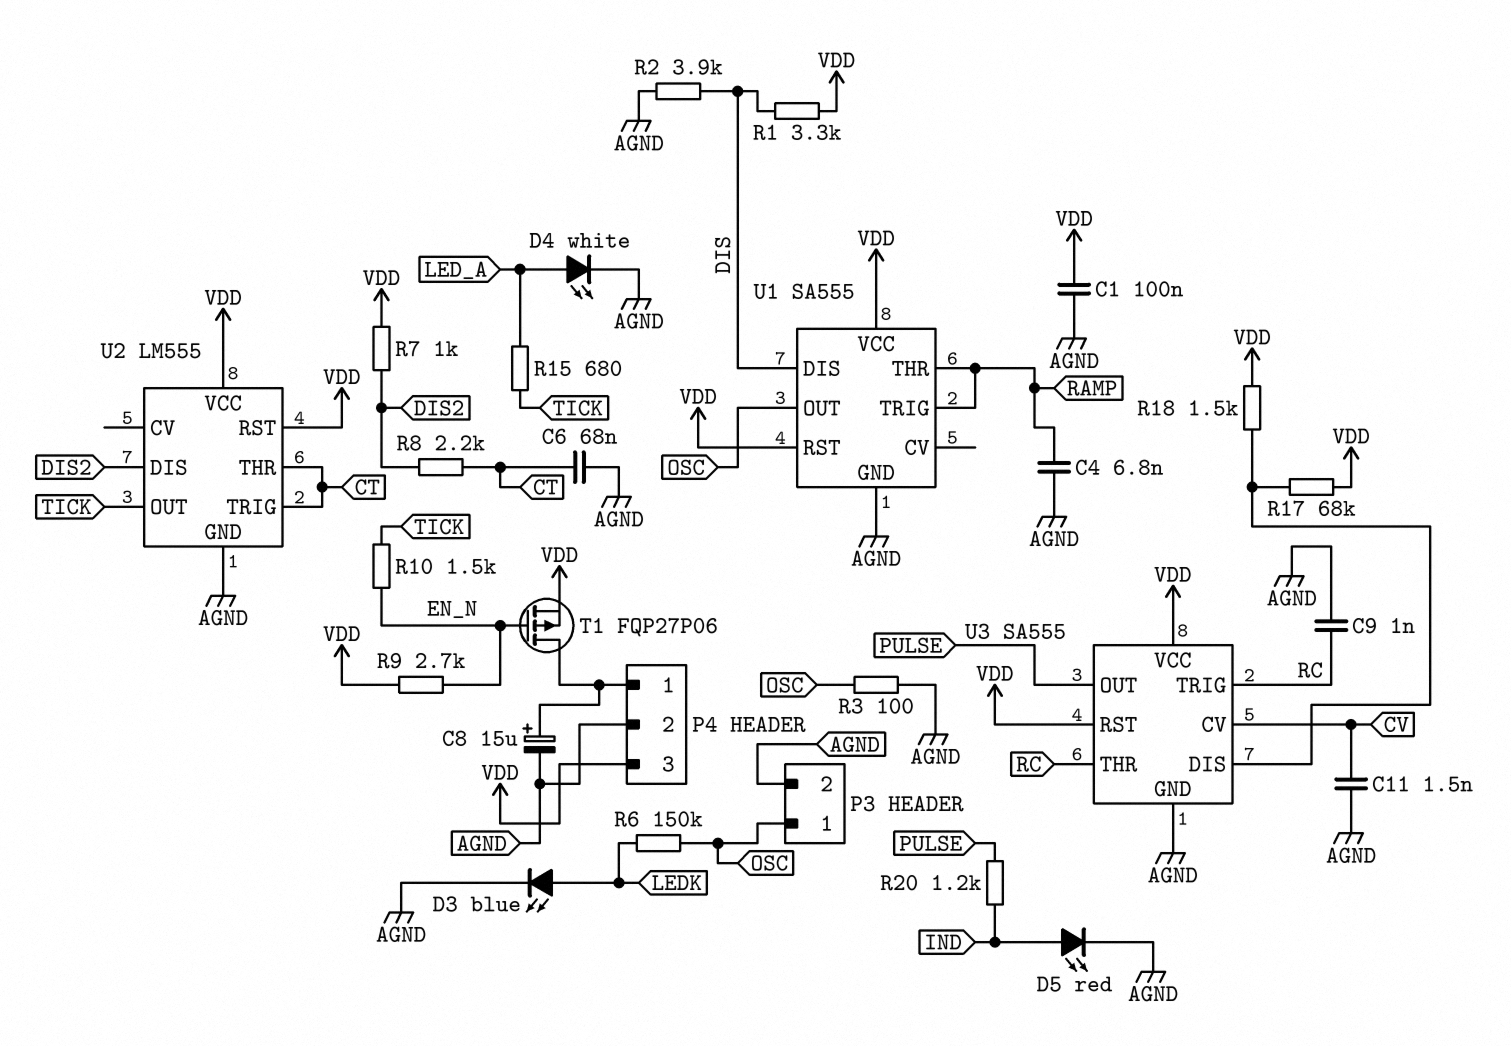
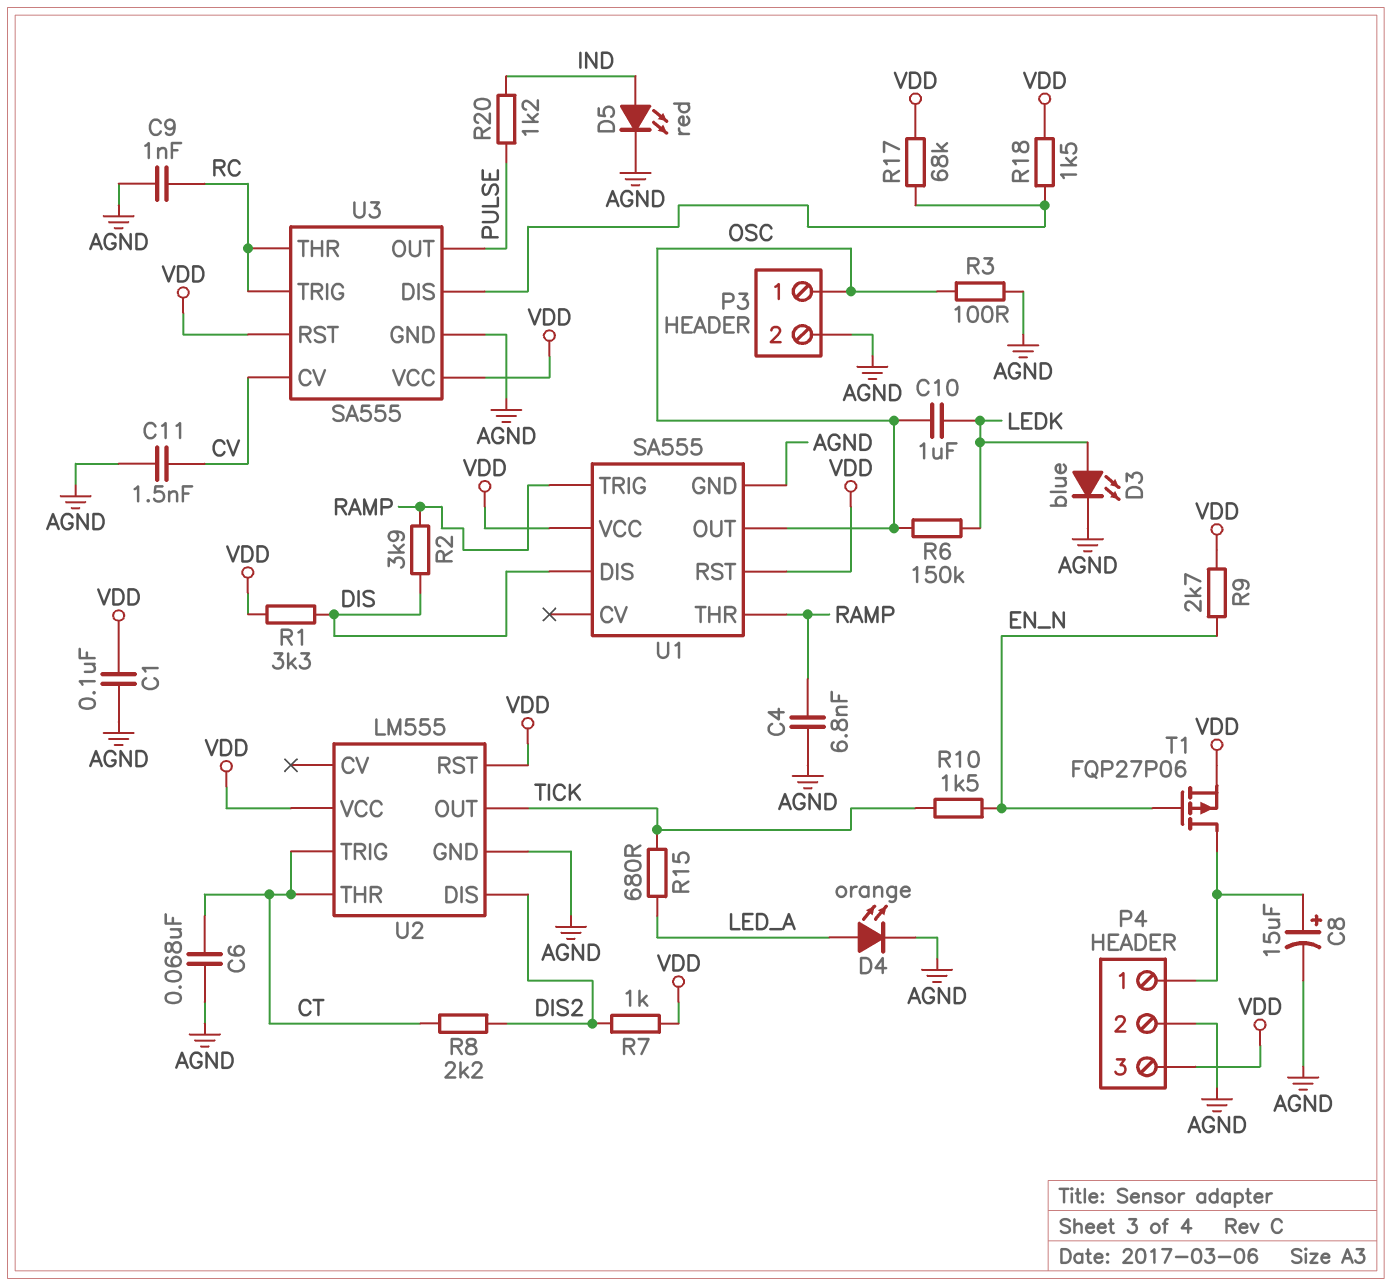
C10: none -> 1uF (LEDK, OSC)
D4: LED white (A LED_A, K AGND) -> LED orange (A LED_A, K AGND)
R2: 3.9k (AGND, DIS) -> 3.9k (DIS, RAMP)

